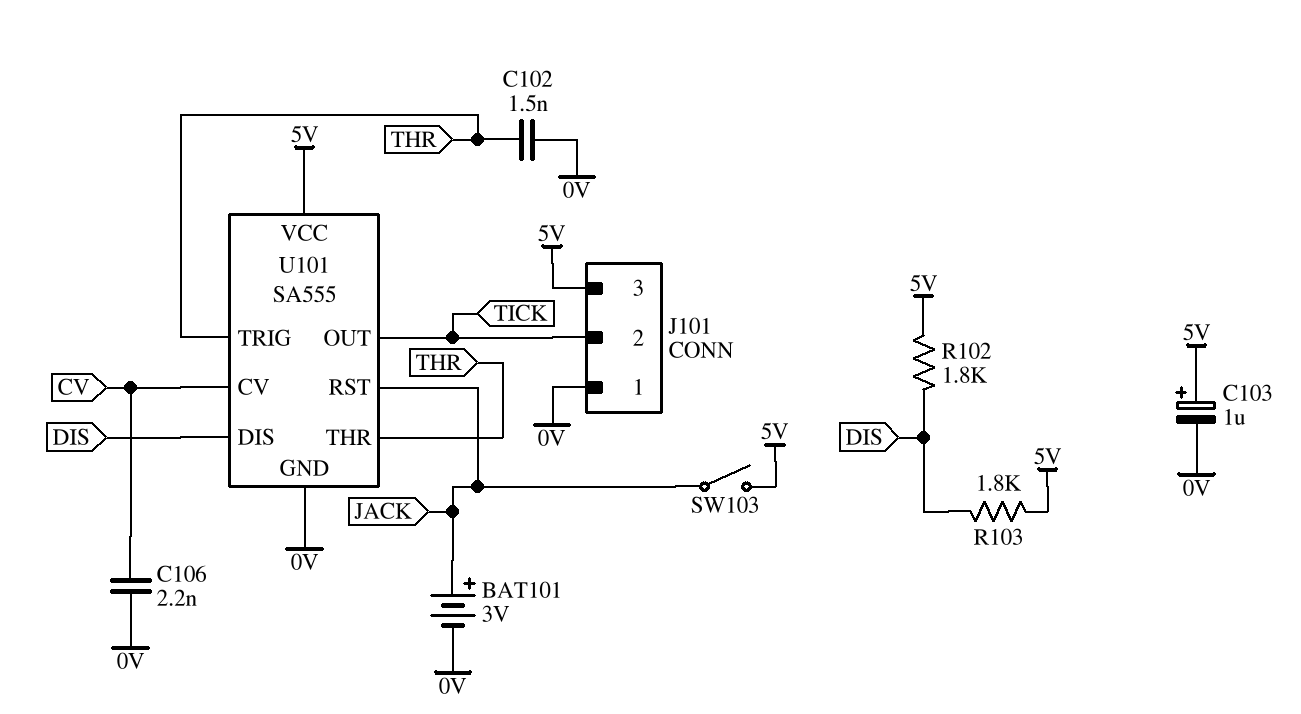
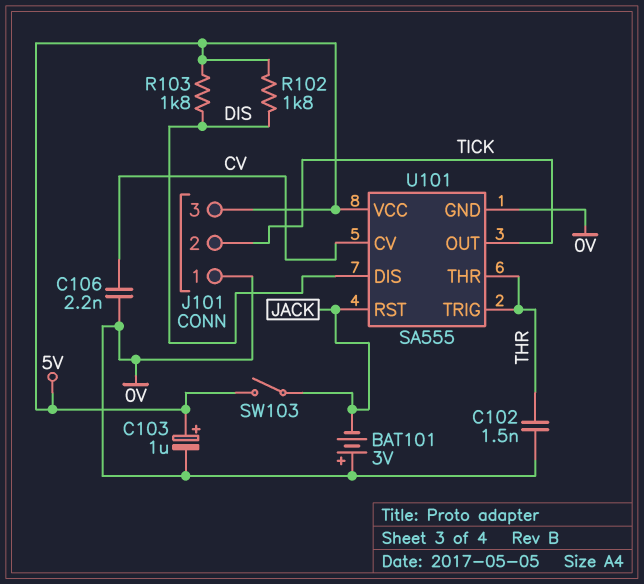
BAT101: 3V (plus JACK, minus 0V) -> 3V (plus 0V, minus JACK)

